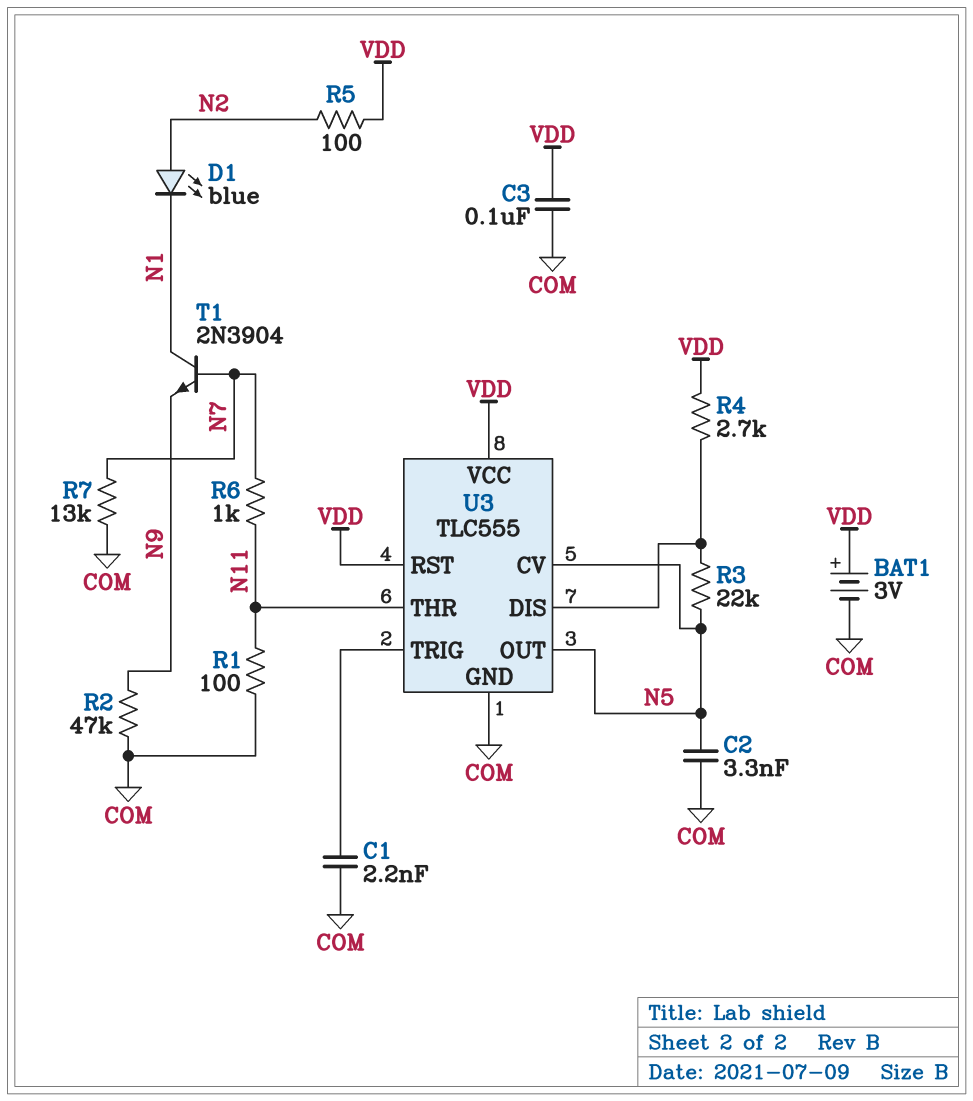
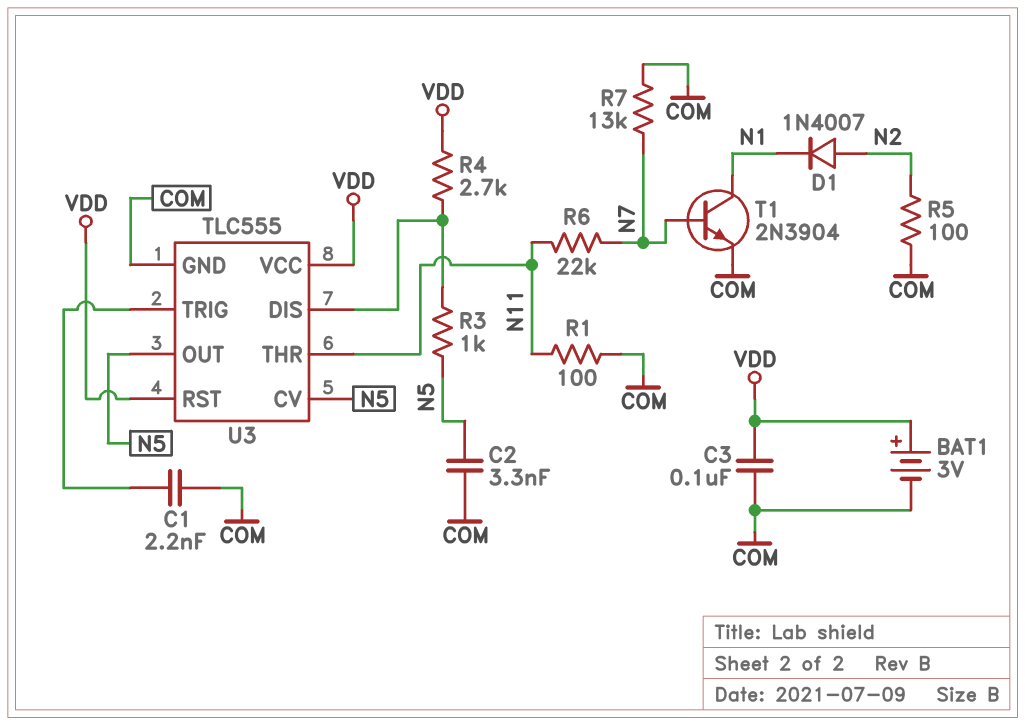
D1: LED blue (A N2, K N1) -> diode 1N4007 (A N2, K N1)
R2: 47k (COM, N9) -> none
R3: 22k (N5, U3/DIS) -> 1k (N5, U3/DIS)
R5: 100 (N2, VDD) -> 100 (COM, N2)
R6: 1k (N7, N11) -> 22k (N7, N11)
T1: NPN 2N3904 (B N7, C N1, E N9) -> NPN 2N3904 (B N7, C N1, E COM)

